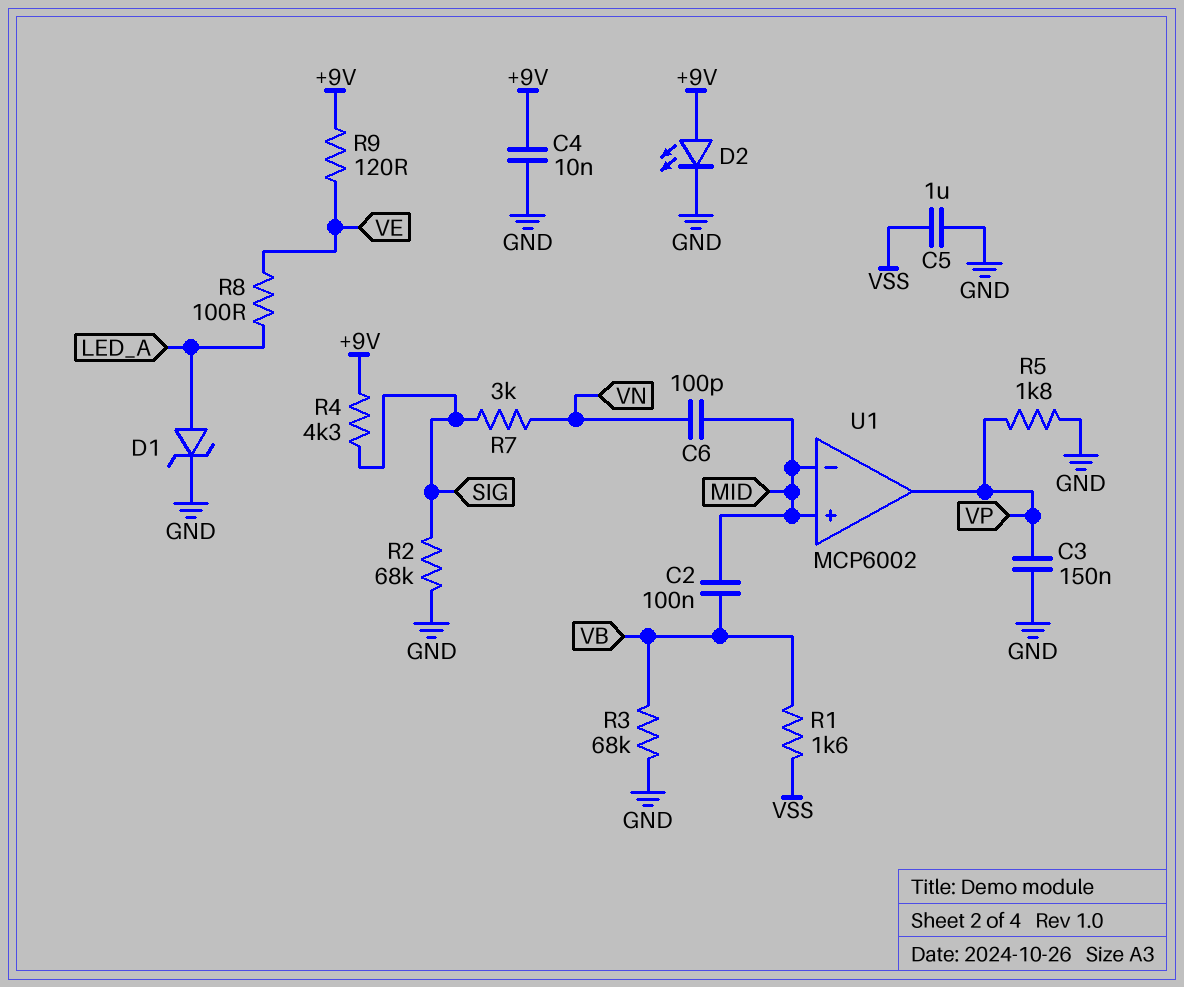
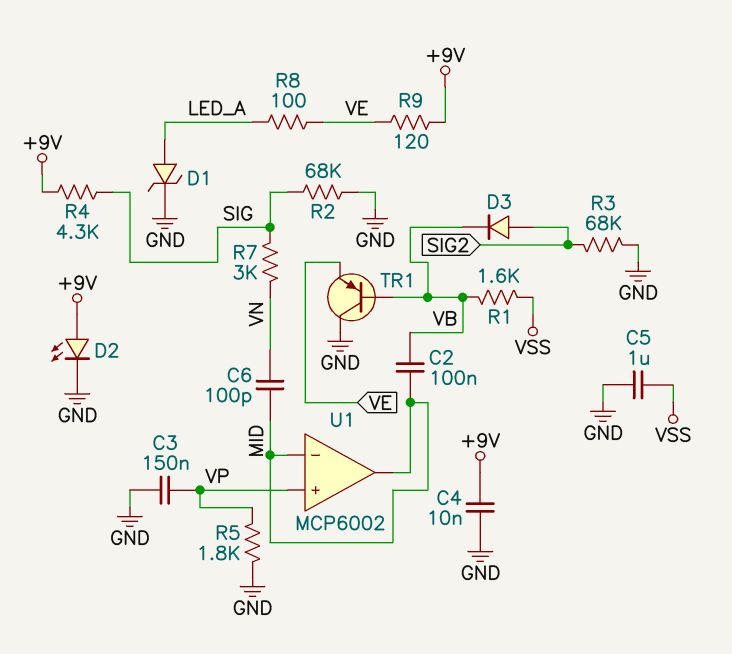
D3: none -> diode (A SIG2, K VB)
R3: 68k (GND, VB) -> 68k (GND, SIG2)
TR1: none -> PNP (B VB, C GND, E VE)
U1 pin in+: MID -> VP
U1 pin out: VP -> MID

